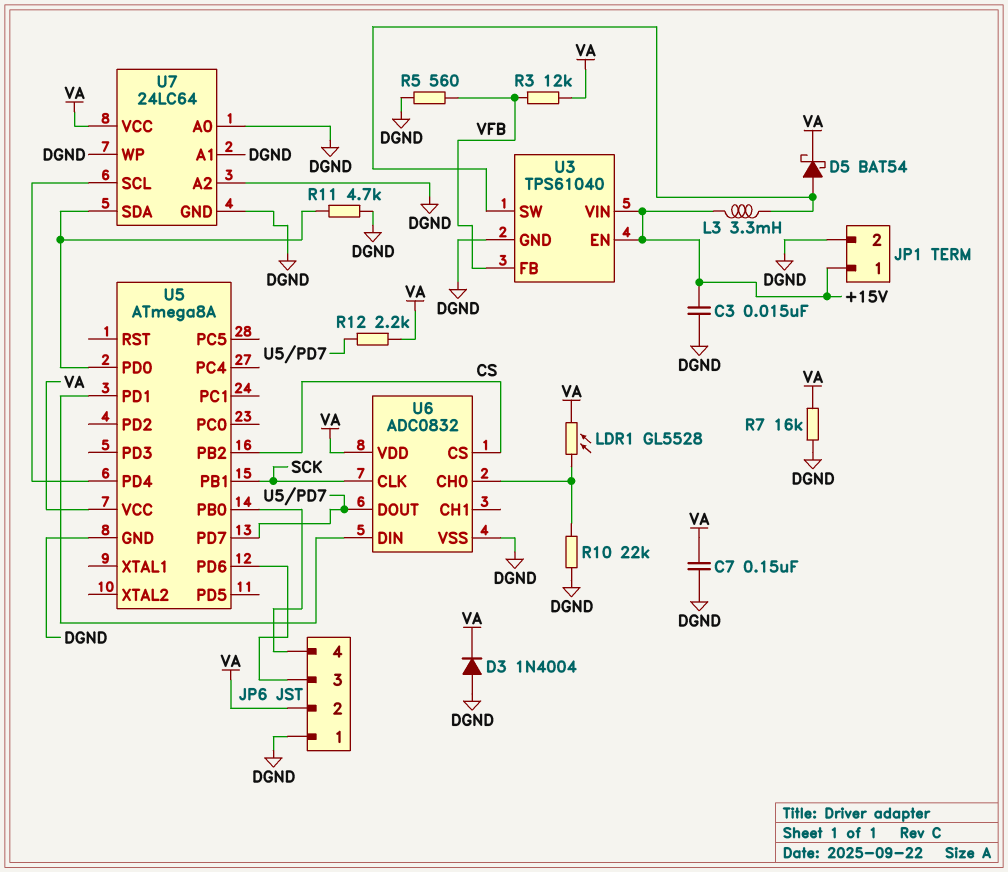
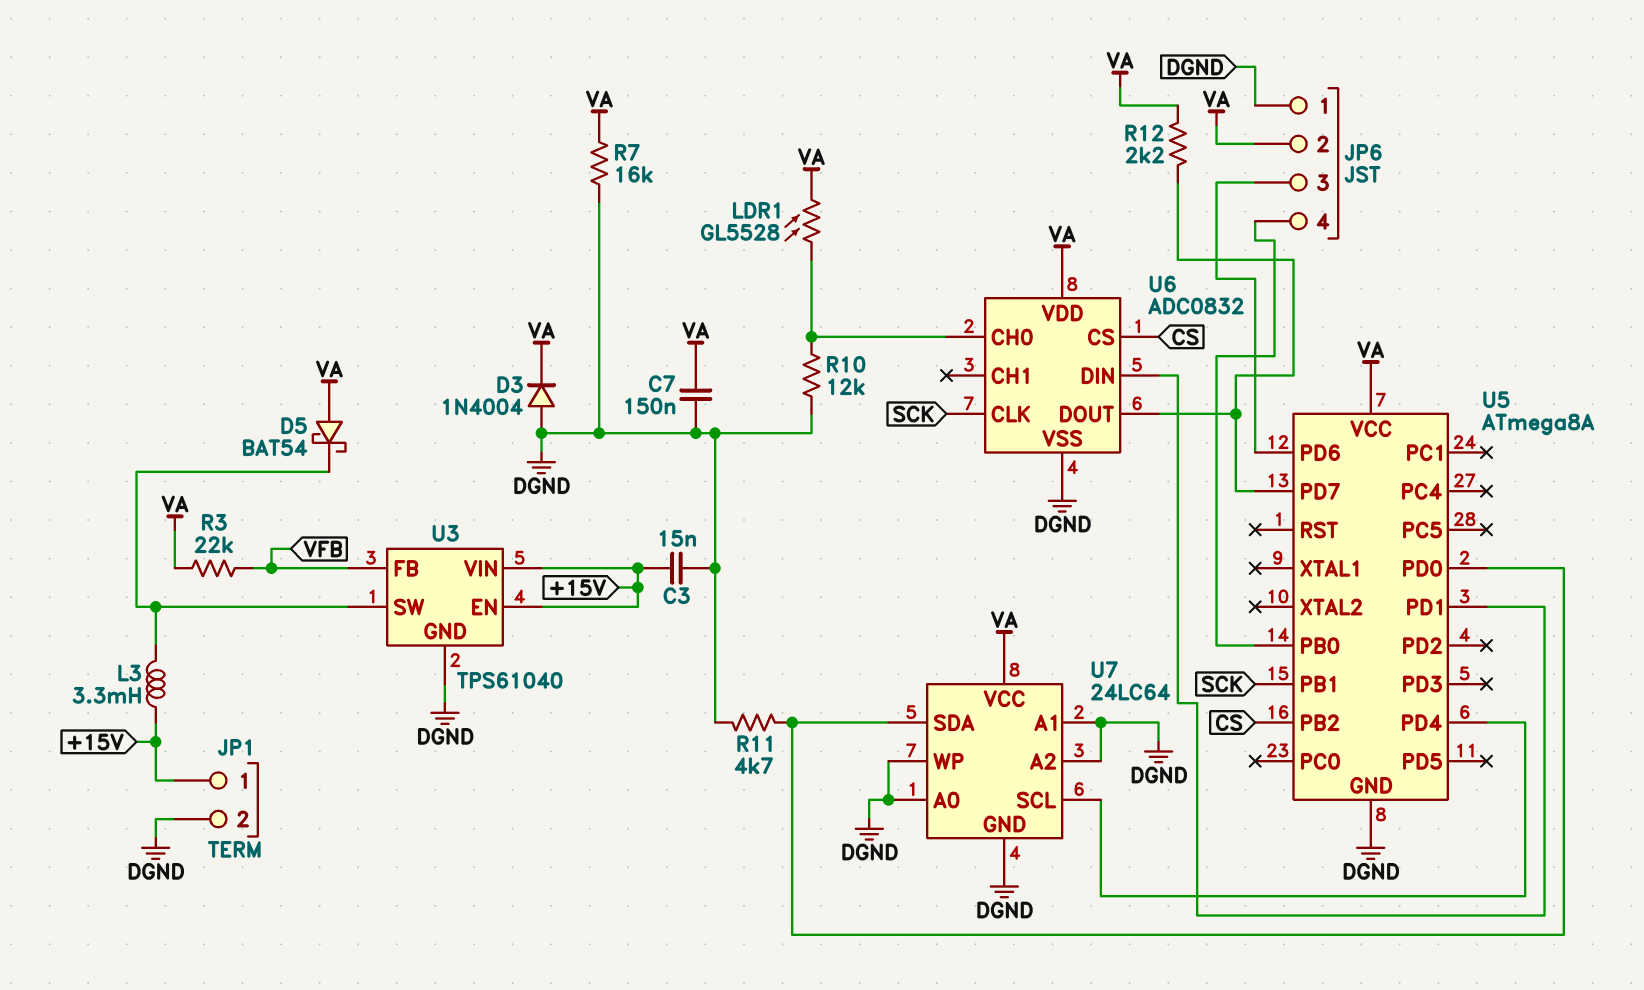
D5: schottky BAT54 (A U3/SW, K VA) -> schottky BAT54 (A VA, K U3/SW)
R3: 12k (VA, VFB) -> 22k (VA, VFB)
R5: 560 (DGND, VFB) -> none
R10: 22k (DGND, U6/CH0) -> 12k (DGND, U6/CH0)

